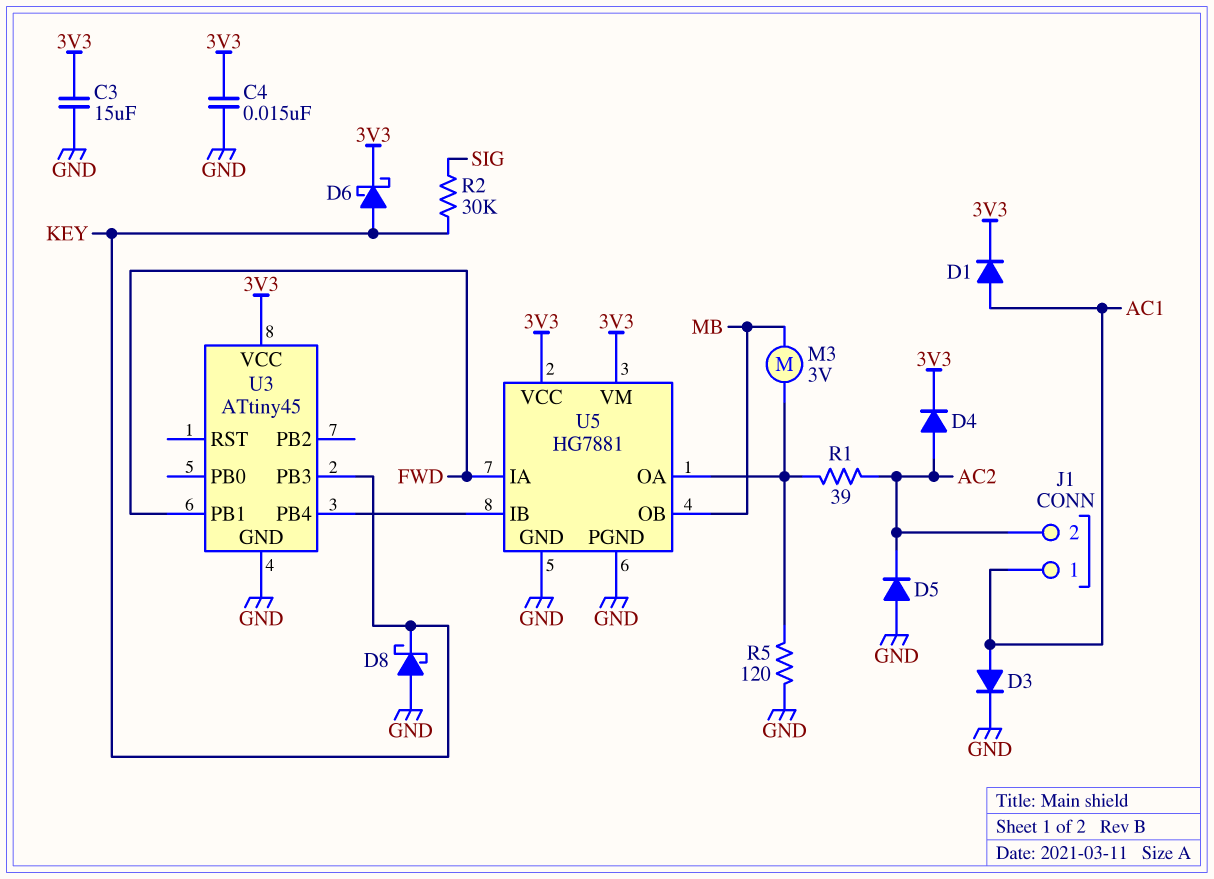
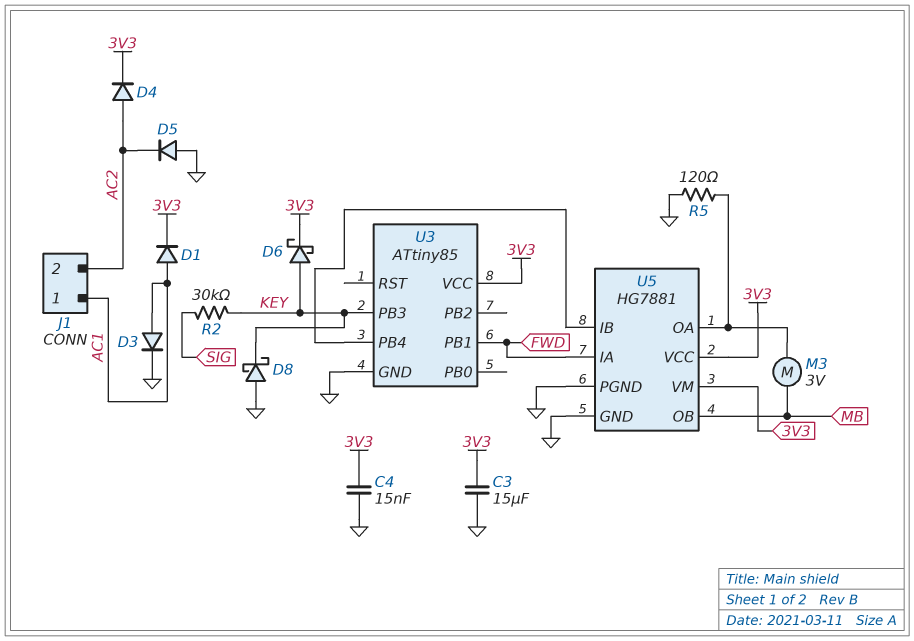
R1: 39 (AC2, U5/OA) -> none
U3: ATtiny45 -> ATtiny85

